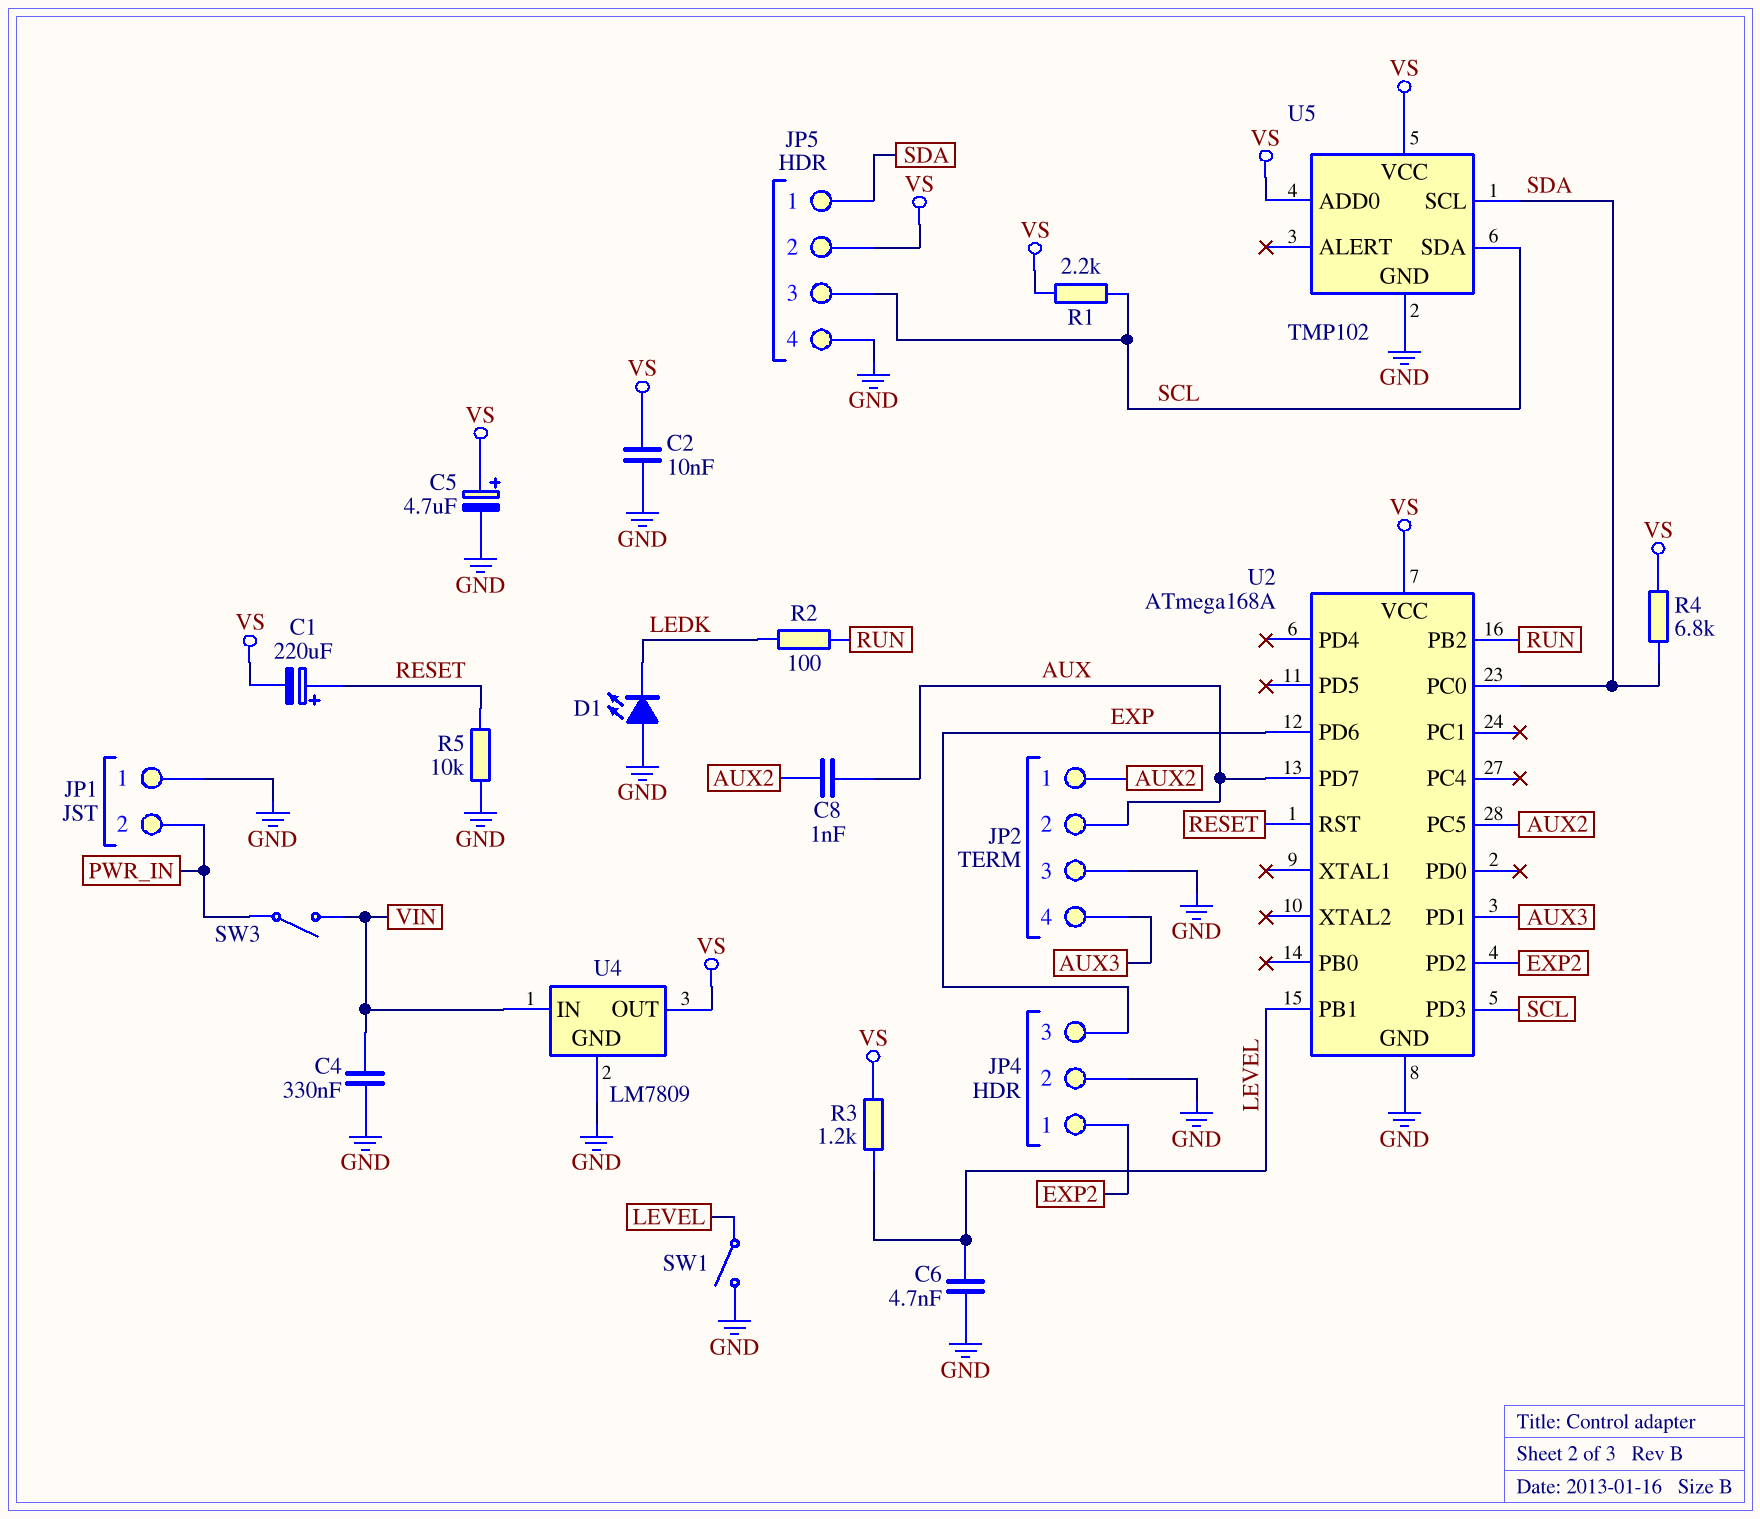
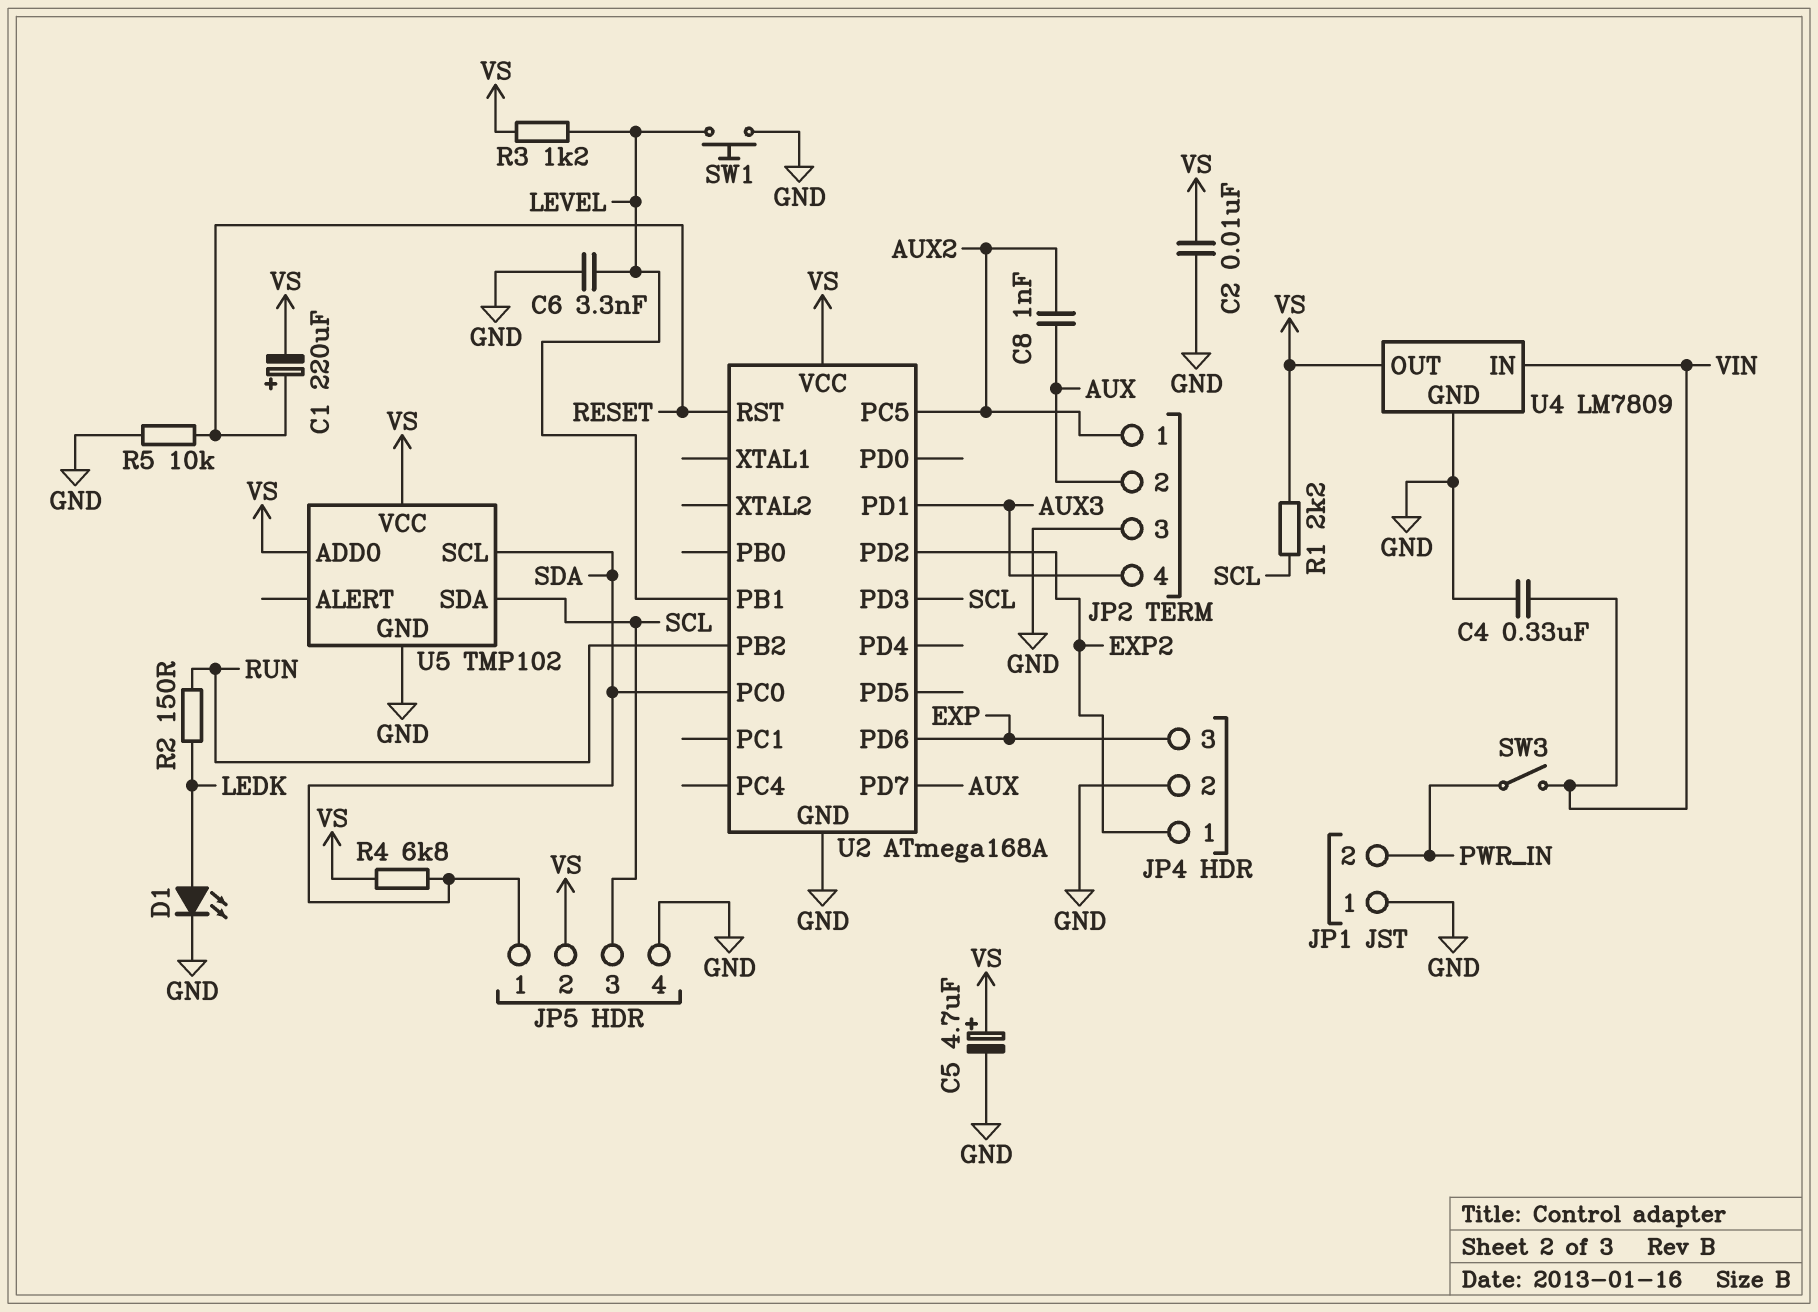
C6: 4.7nF (GND, LEVEL) -> 3.3nF (GND, LEVEL)
D1: LED (A GND, K LEDK) -> LED (A LEDK, K GND)
R2: 100 (LEDK, RUN) -> 150 (LEDK, RUN)
SW1: switch (GND, LEVEL) -> button (GND, LEVEL)

